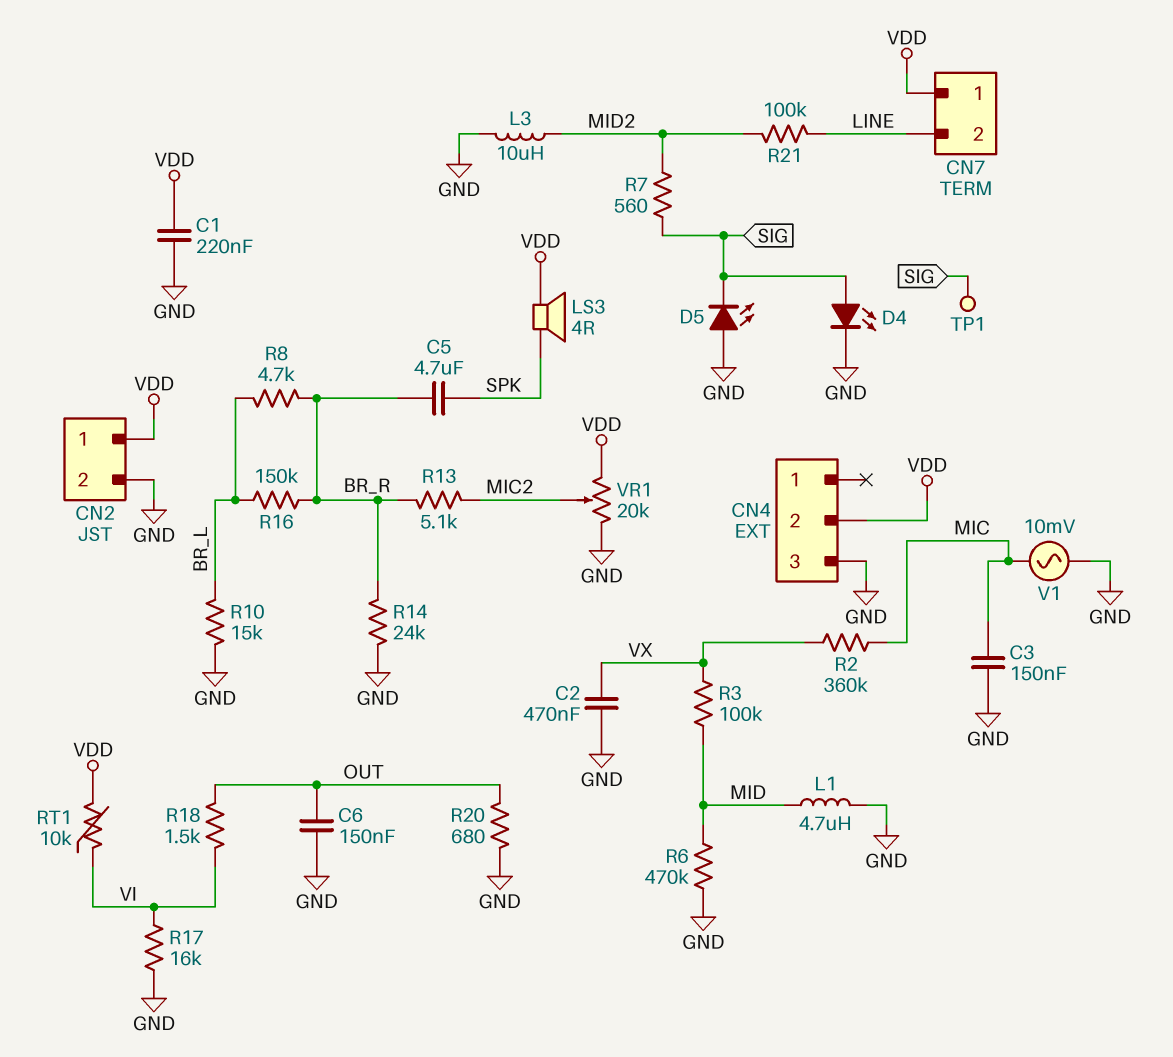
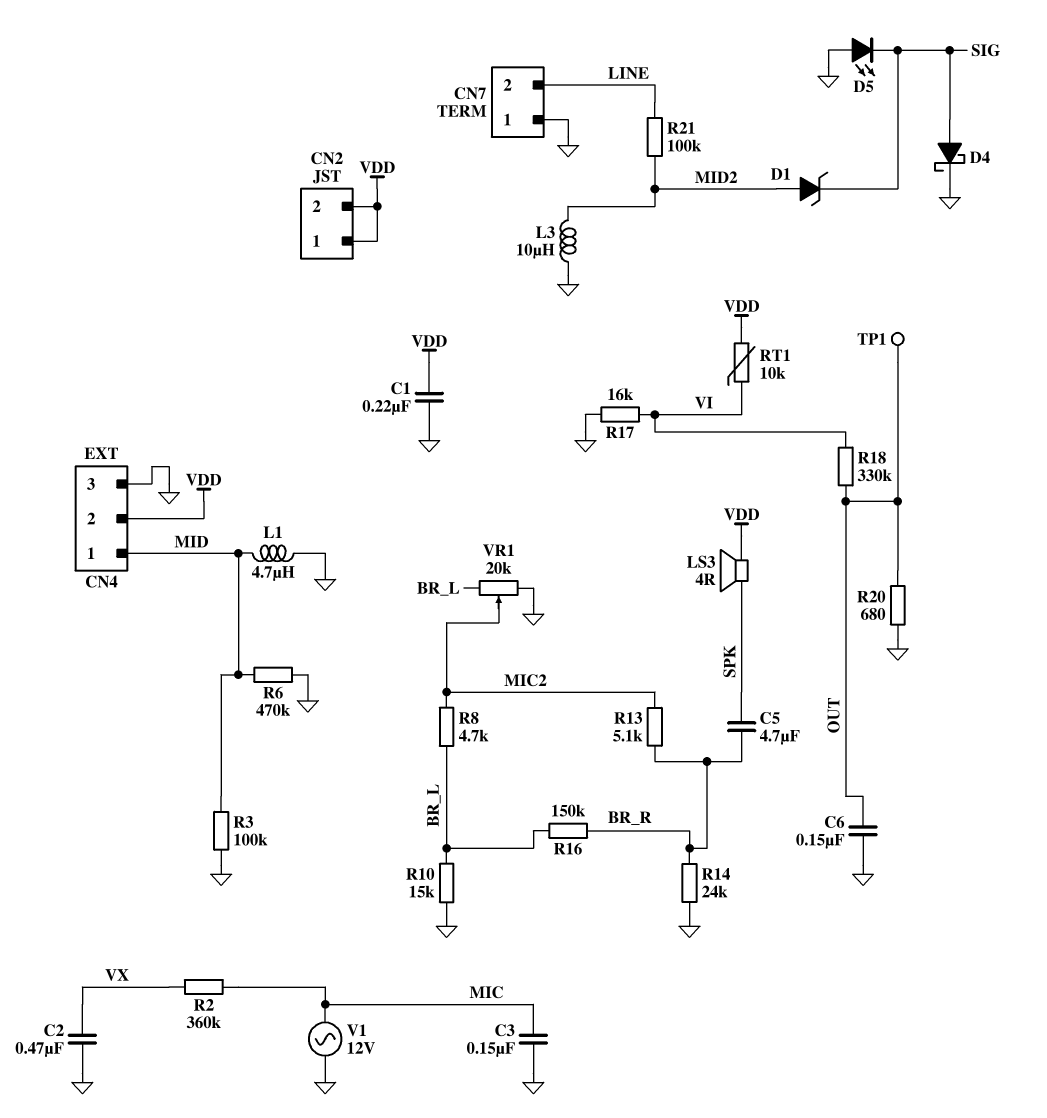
CN2 pin 2: GND -> VDD
CN4 pin 1: none -> MID
CN7 pin 1: VDD -> GND
D1: none -> zener (A MID2, K SIG)
D4: LED (A SIG, K GND) -> schottky (A SIG, K GND)
R3: 100k (MID, VX) -> 100k (GND, MID)
R7: 560 (MID2, SIG) -> none
R8: 4.7k (BR_L, BR_R) -> 4.7k (BR_L, MIC2)
R18: 1.5k (OUT, VI) -> 330k (OUT, VI)
TP1: test point (SIG) -> test point (OUT)
V1: AC 10mV (GND, MIC) -> AC 12V (GND, MIC)
VR1: 20k (GND, VDD, wiper MIC2) -> 20k (BR_L, GND, wiper MIC2)

